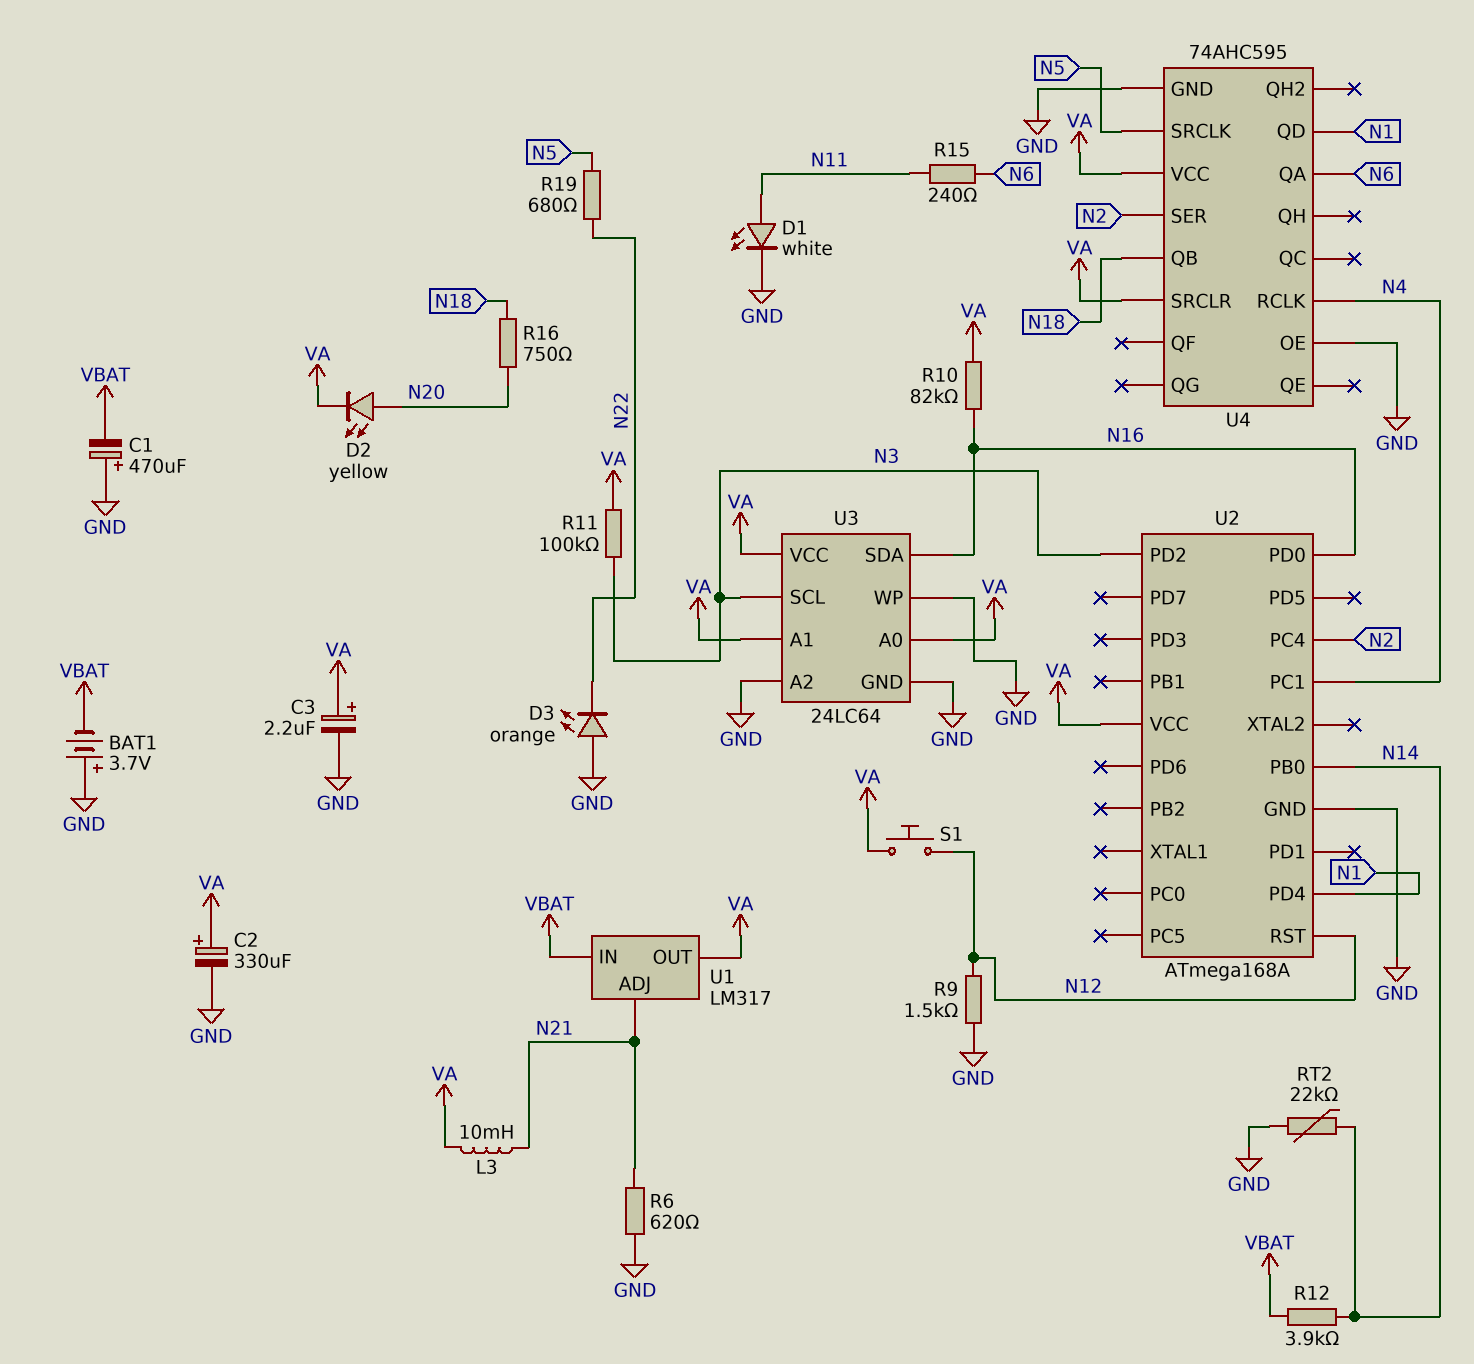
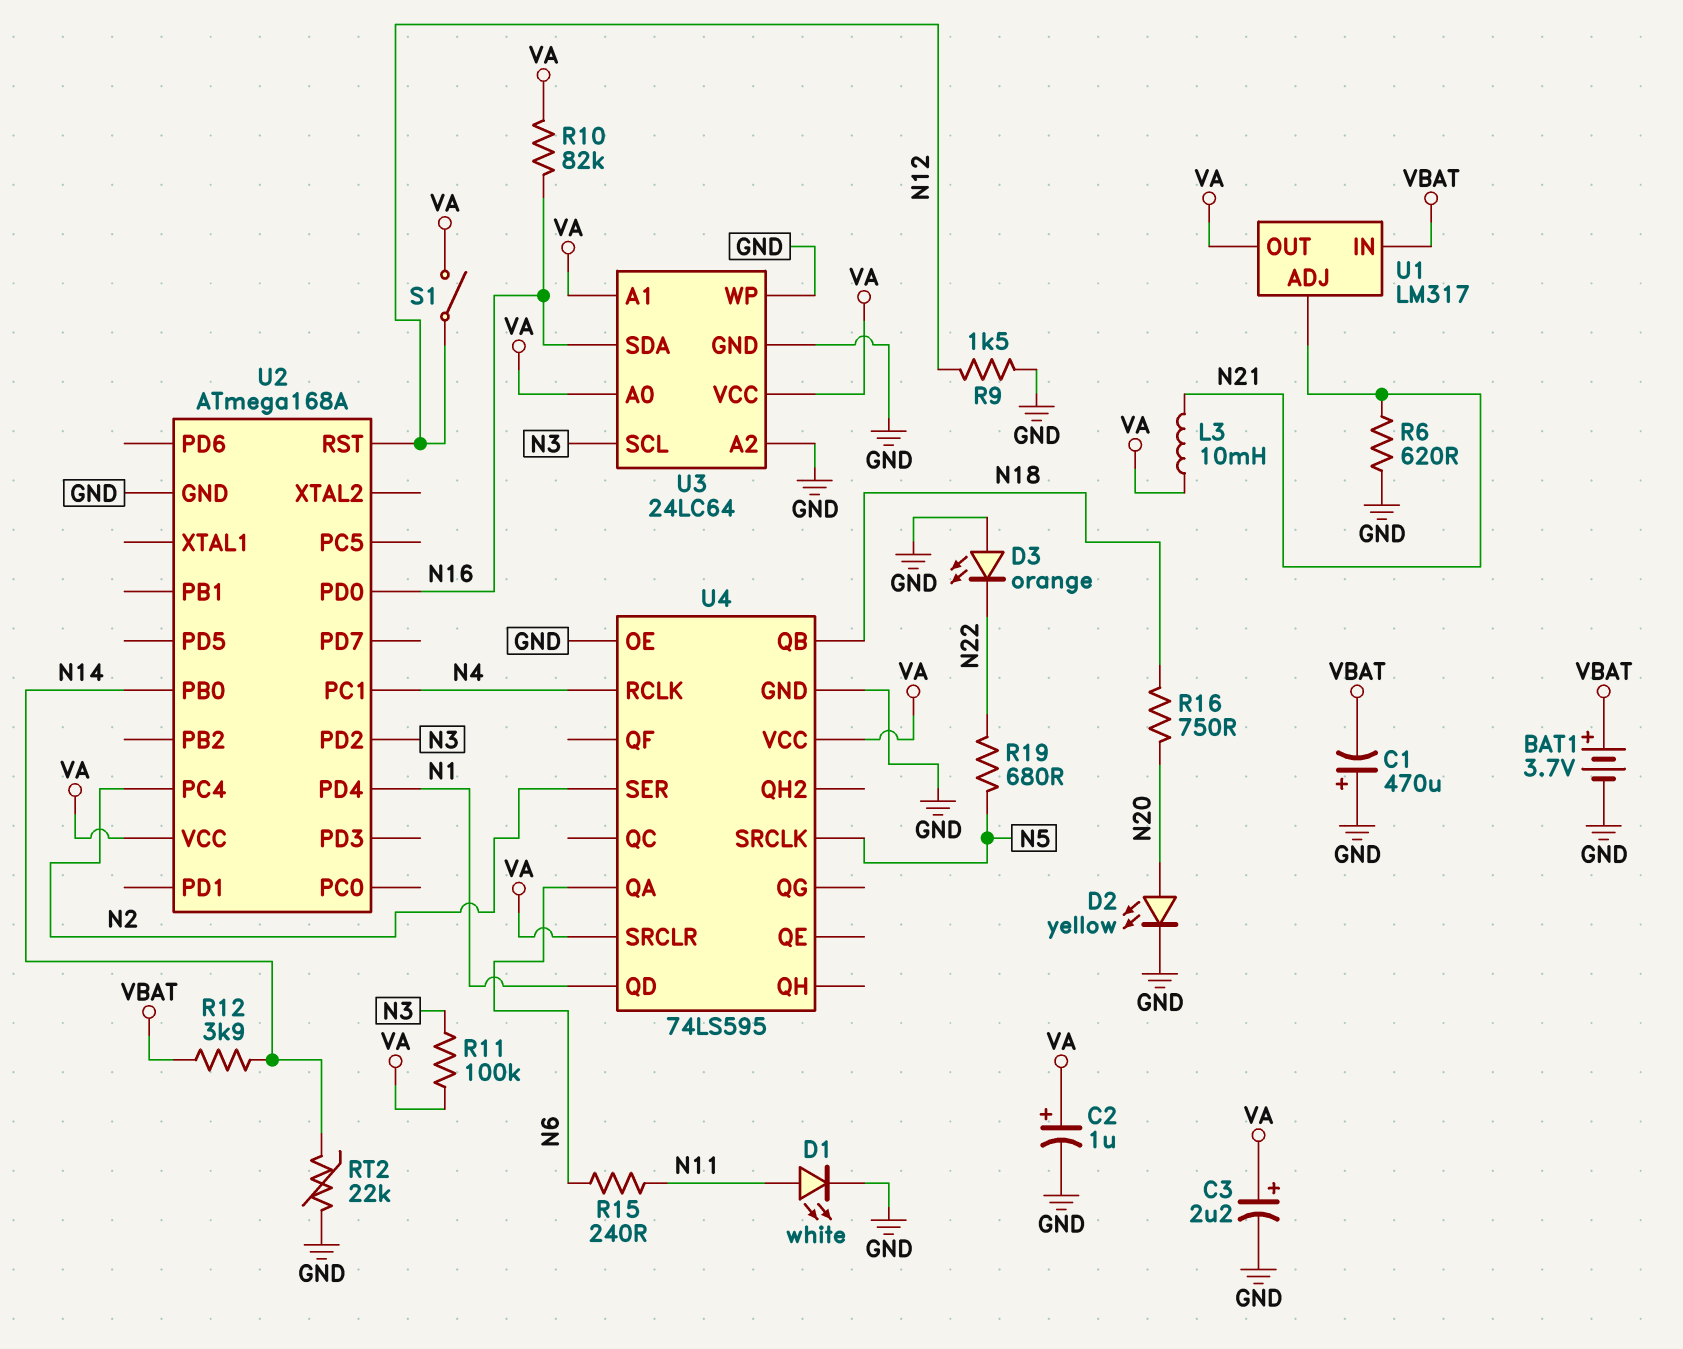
BAT1: 3.7V (plus GND, minus VBAT) -> 3.7V (plus VBAT, minus GND)
C2: 330uF (plus VA, minus GND) -> 1uF (plus VA, minus GND)
D2: LED yellow (A N20, K VA) -> LED yellow (A N20, K GND)
S1: button (N12, VA) -> switch (N12, VA)
U4: 74AHC595 -> 74LS595

